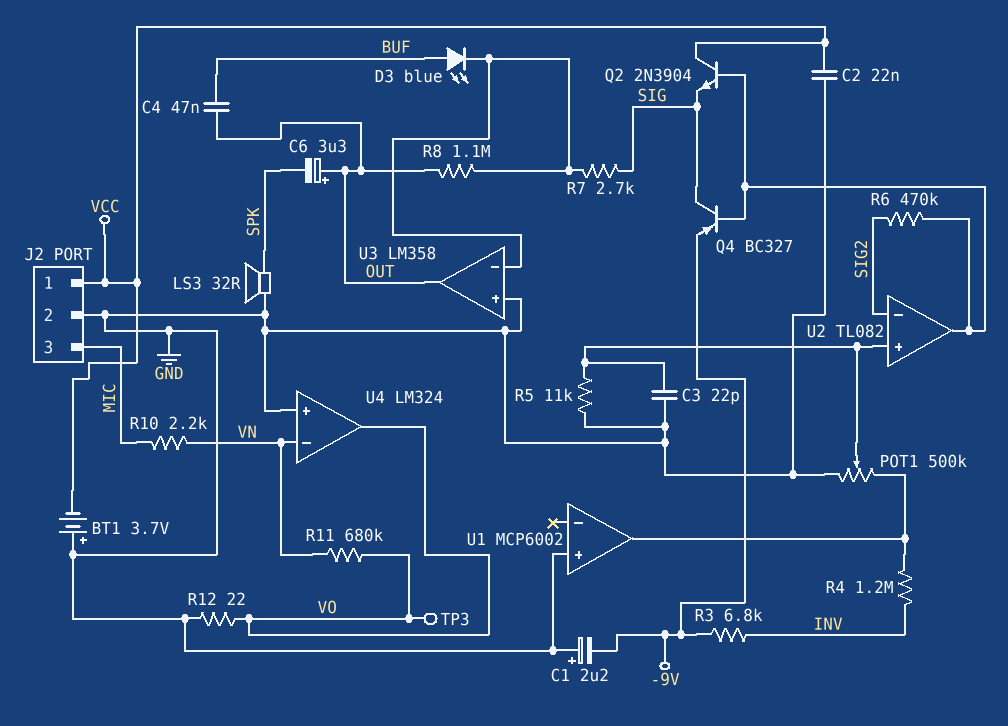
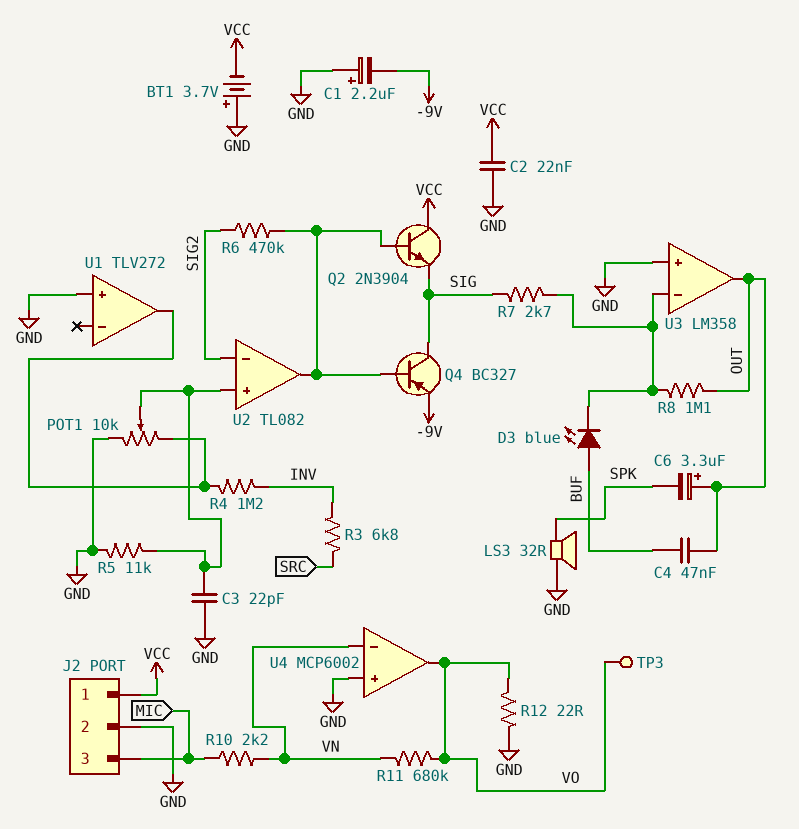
POT1: 500k (GND, U1/out, wiper U2/in+) -> 10k (GND, U1/out, wiper U2/in+)
R3: 6.8k (-9V, INV) -> 6.8k (INV, SRC)
U1: MCP6002 -> TLV272
U4: LM324 -> MCP6002

